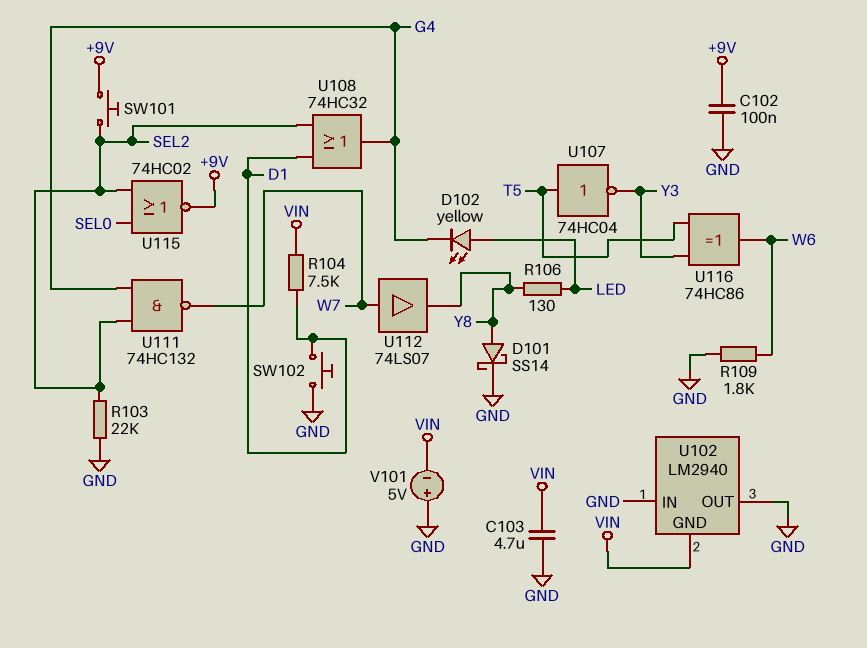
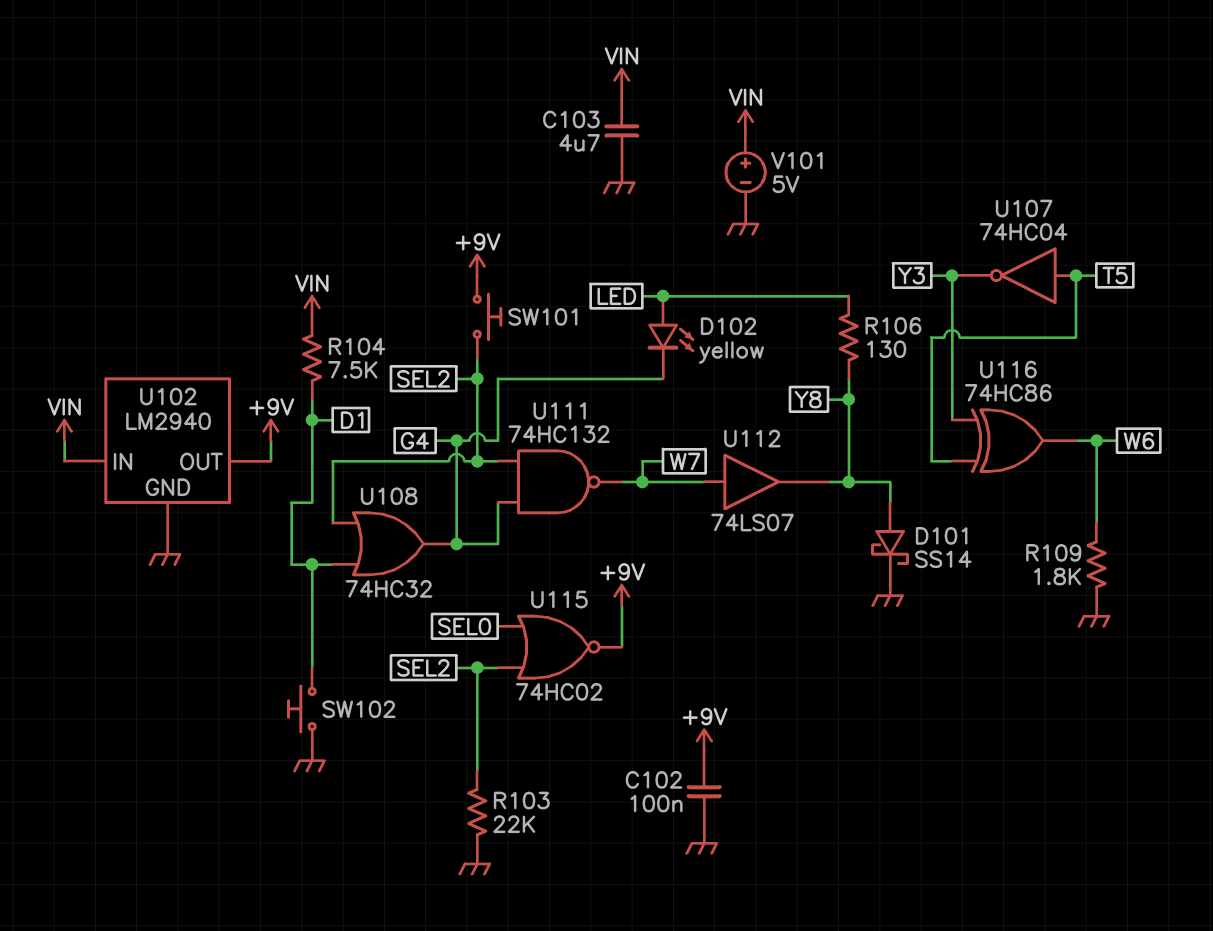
U102 pin GND: VIN -> GND
U102 pin IN: GND -> VIN
U102 pin OUT: GND -> +9V
V101: 5V (plus GND, minus VIN) -> 5V (plus VIN, minus GND)

